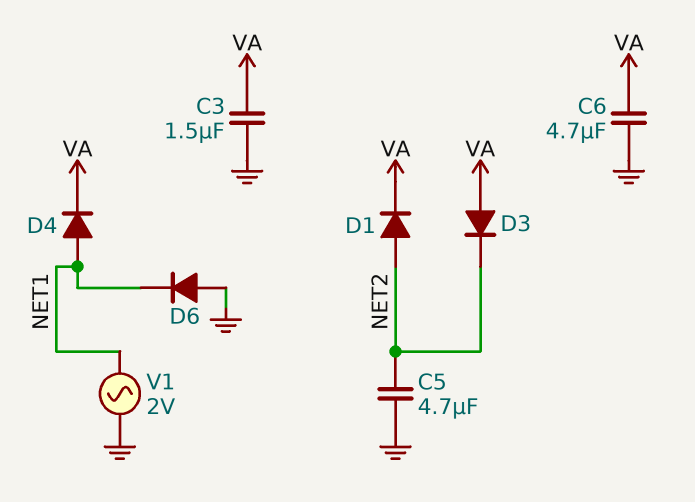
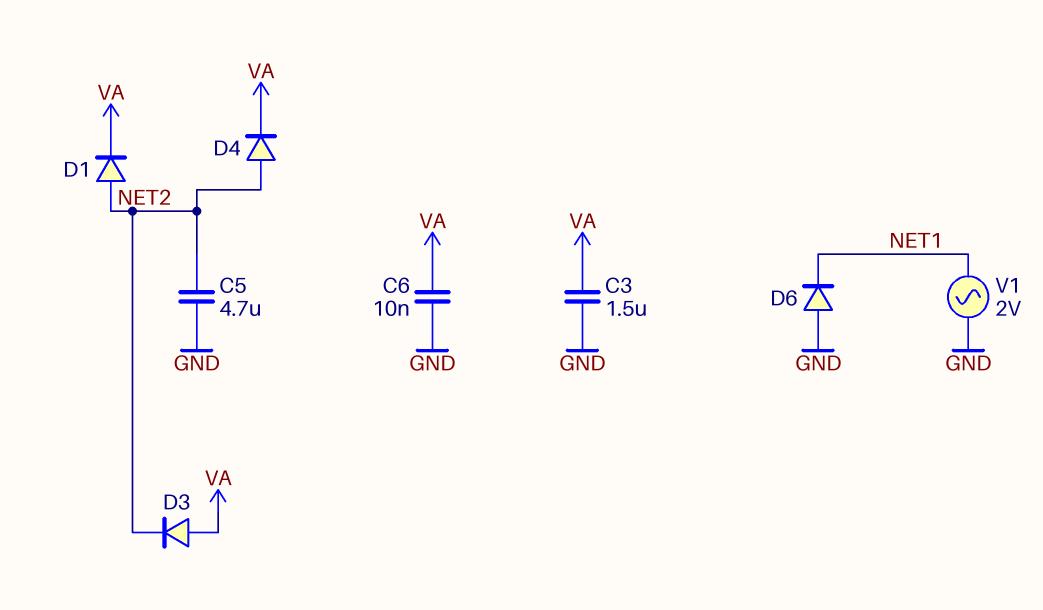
C6: 4.7uF (GND, VA) -> 10nF (GND, VA)
D4: diode (A NET1, K VA) -> diode (A NET2, K VA)

